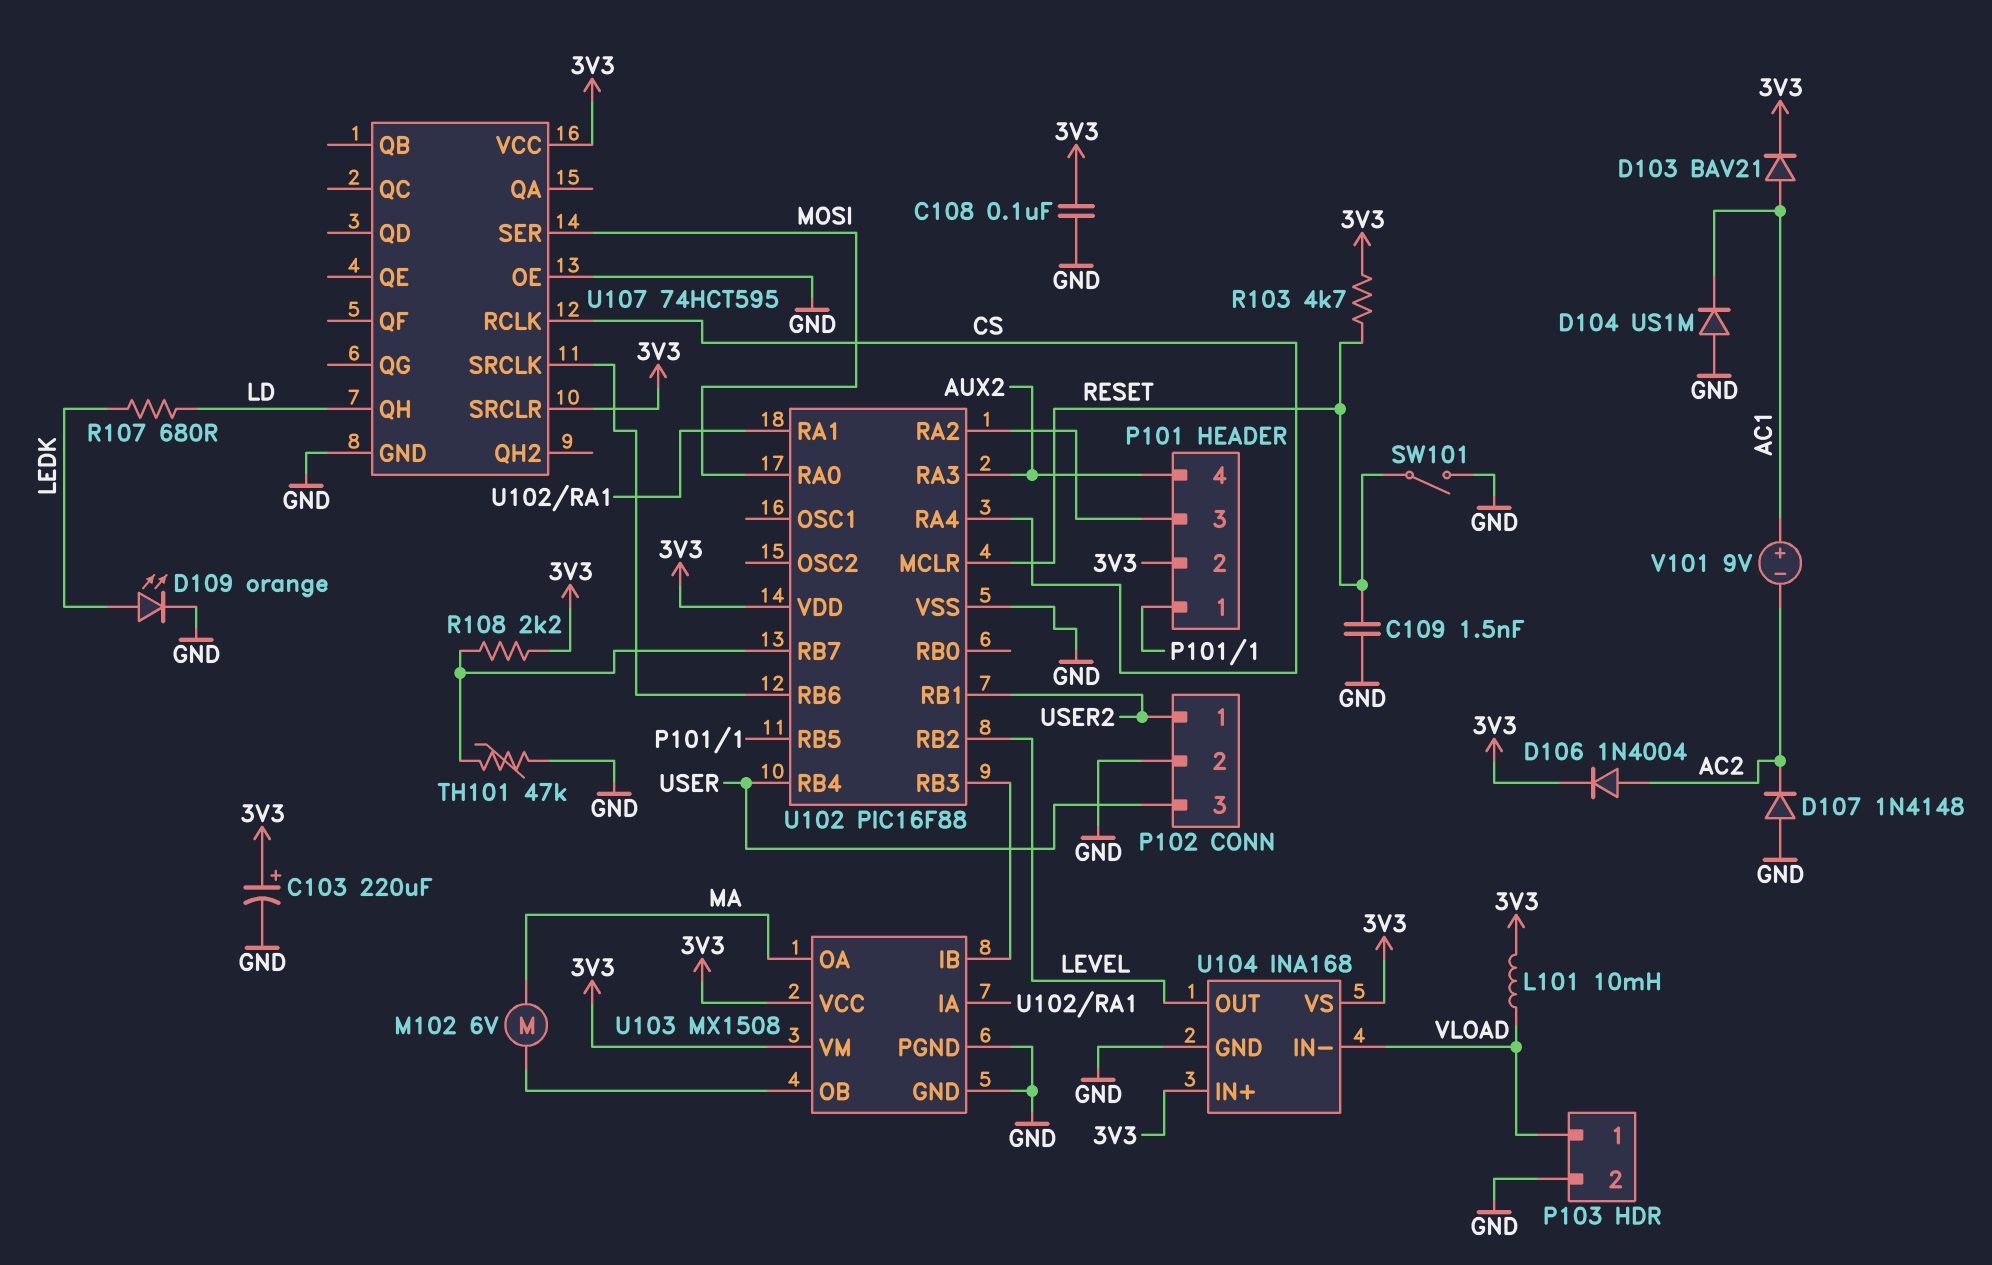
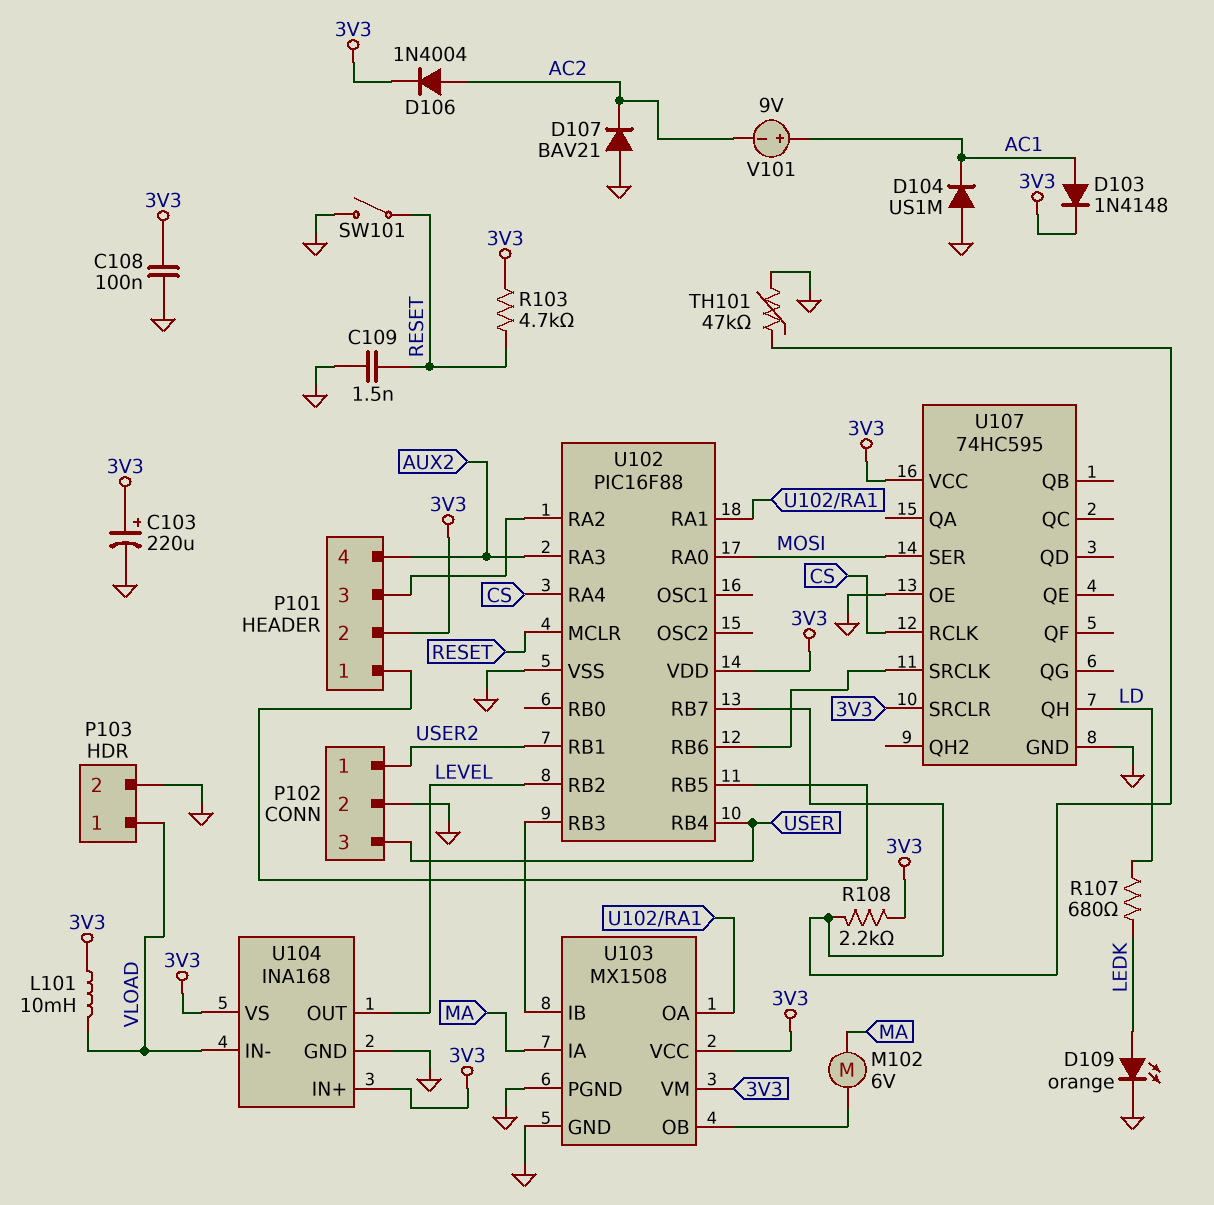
D103: diode BAV21 (A AC1, K 3V3) -> diode 1N4148 (A AC1, K 3V3)
D107: diode 1N4148 (A GND, K AC2) -> diode BAV21 (A GND, K AC2)
U103 pin IA: U102/RA1 -> MA
U103 pin OA: MA -> U102/RA1
U107: 74HCT595 -> 74HC595

